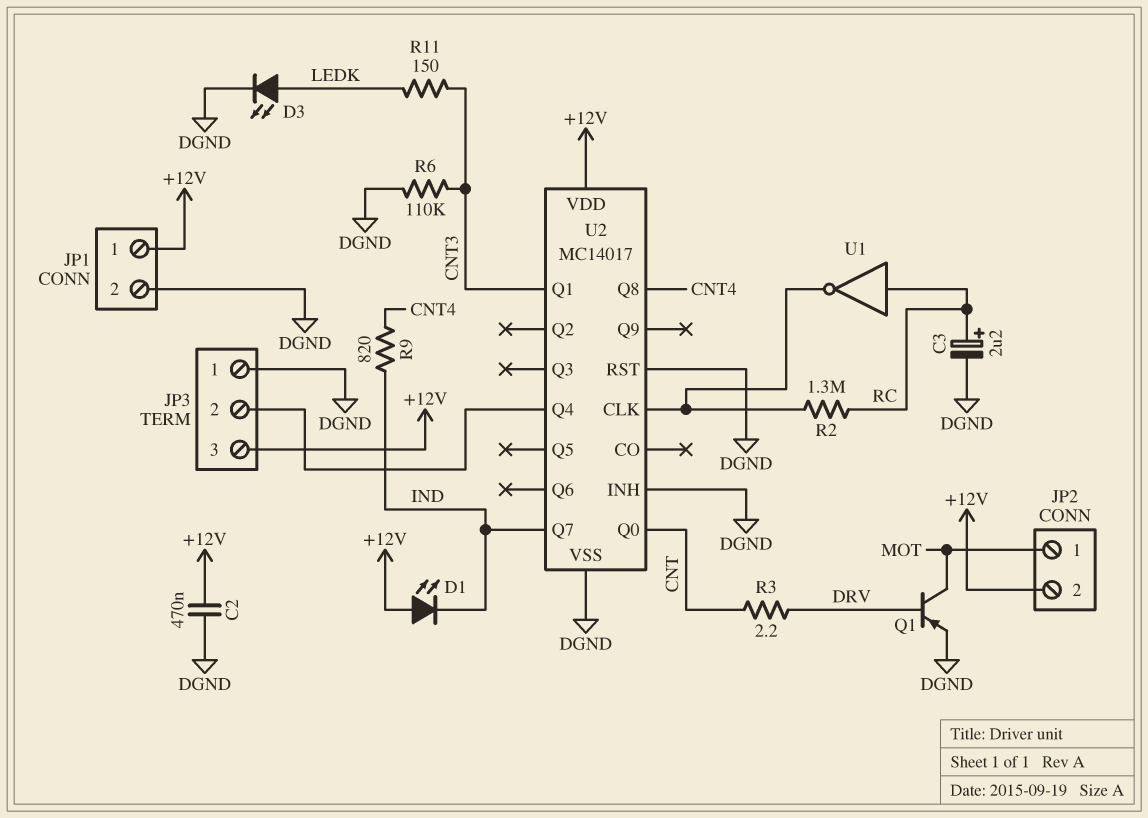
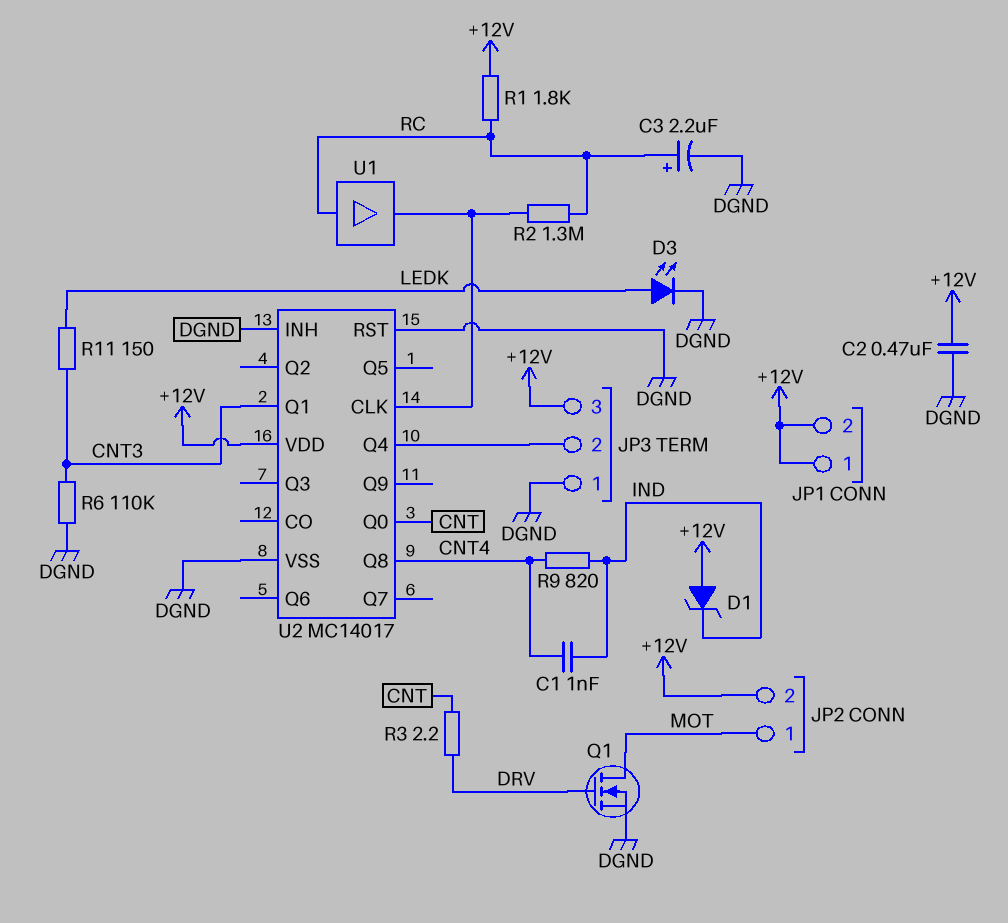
C1: none -> 1nF (CNT4, IND)
D1: LED (A +12V, K IND) -> zener (A +12V, K IND)
JP1 pin 2: DGND -> +12V
Q1: PNP (B DRV, C MOT, E DGND) -> NMOS (G DRV, D MOT, S DGND)
R1: none -> 1.8k (+12V, RC)
U1: NOT (in RC, out U2/CLK) -> buffer (in RC, out U2/CLK)
U2 pin Q7: IND -> none

